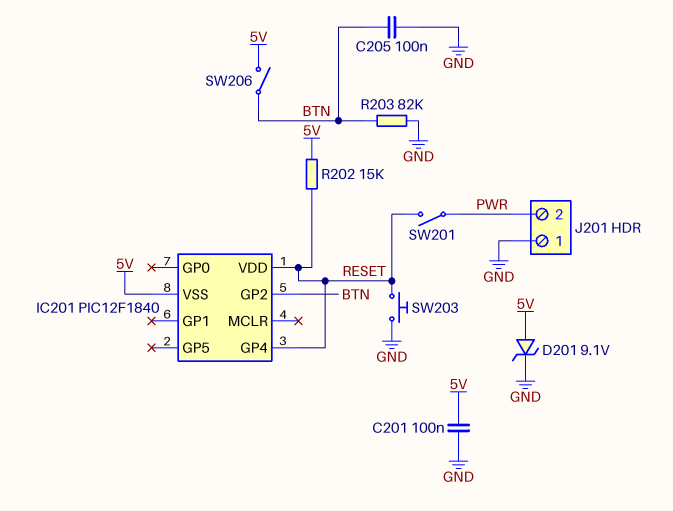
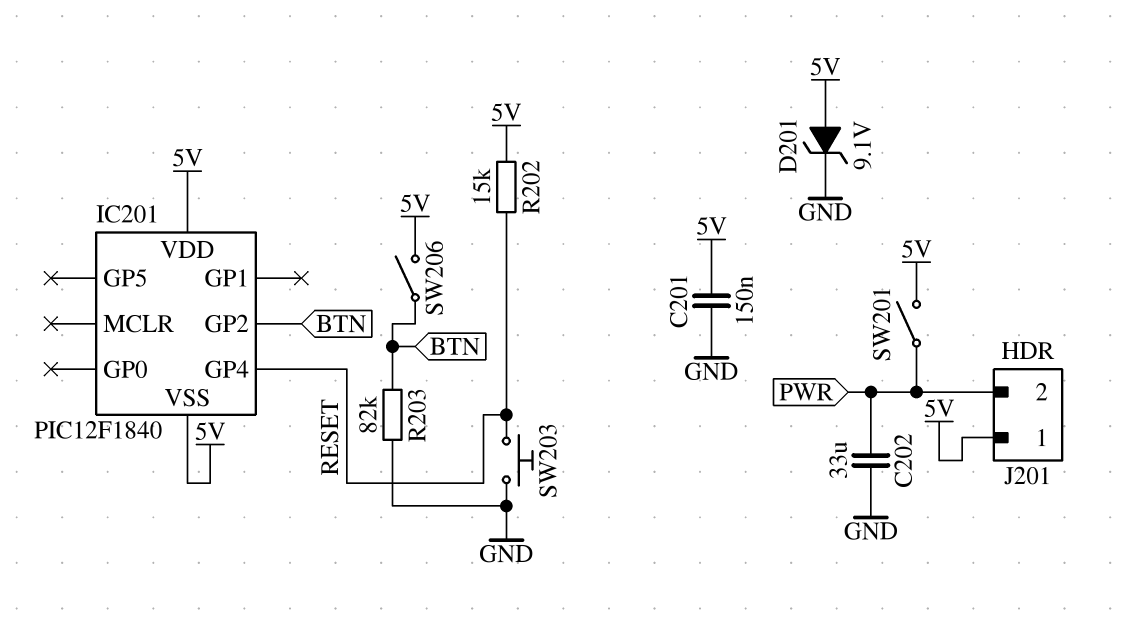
C201: 100nF (5V, GND) -> 150nF (5V, GND)
C202: none -> 33uF (GND, PWR)
C205: 100nF (BTN, GND) -> none
IC201 pin VDD: RESET -> 5V
J201 pin 1: GND -> 5V
SW201: switch (PWR, RESET) -> switch (5V, PWR)

